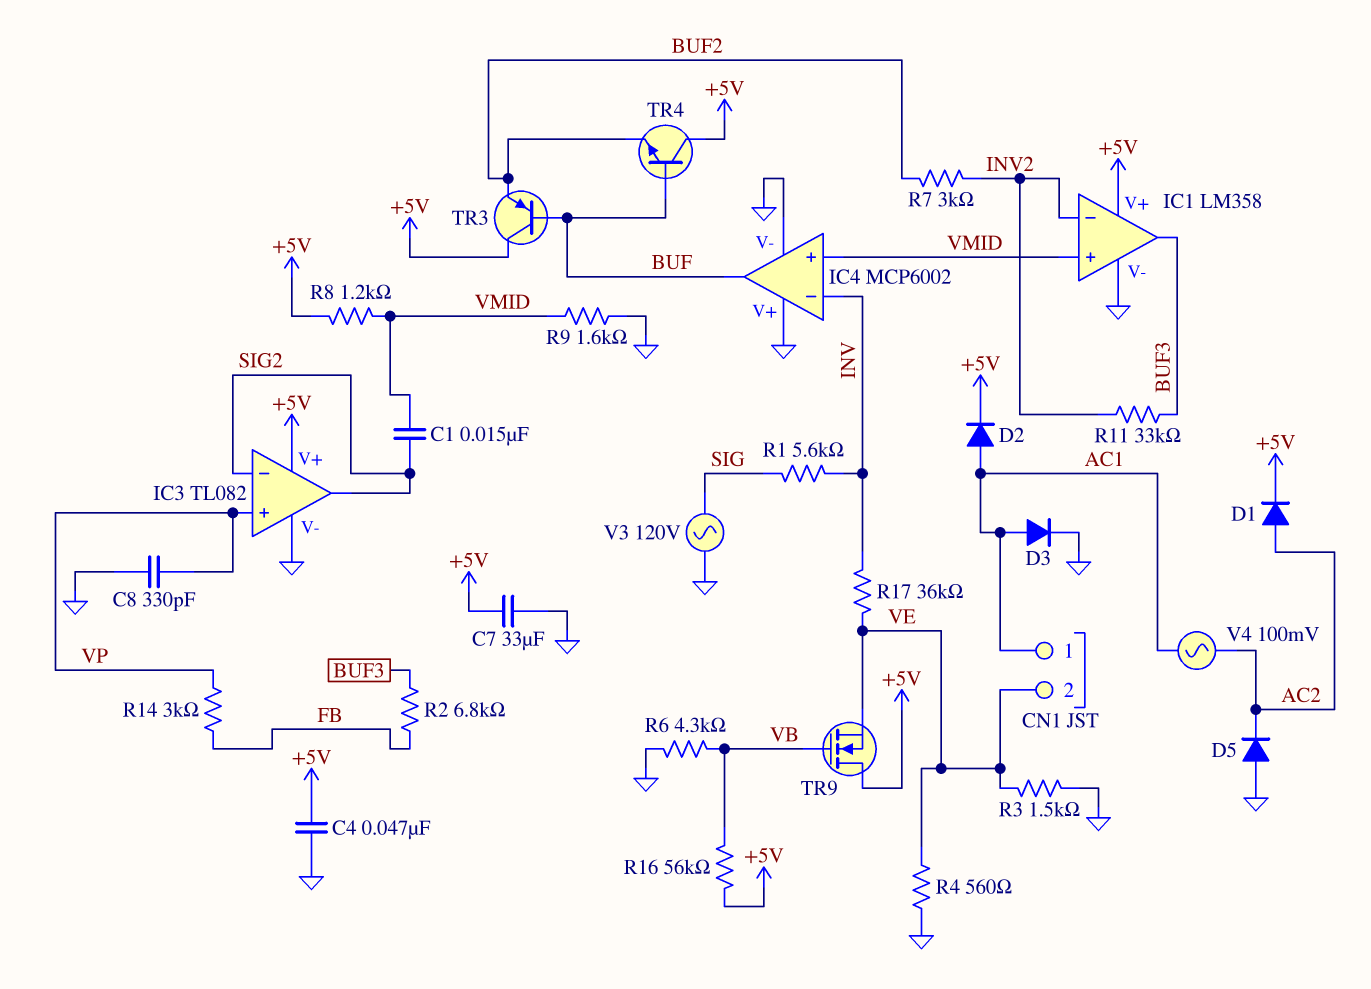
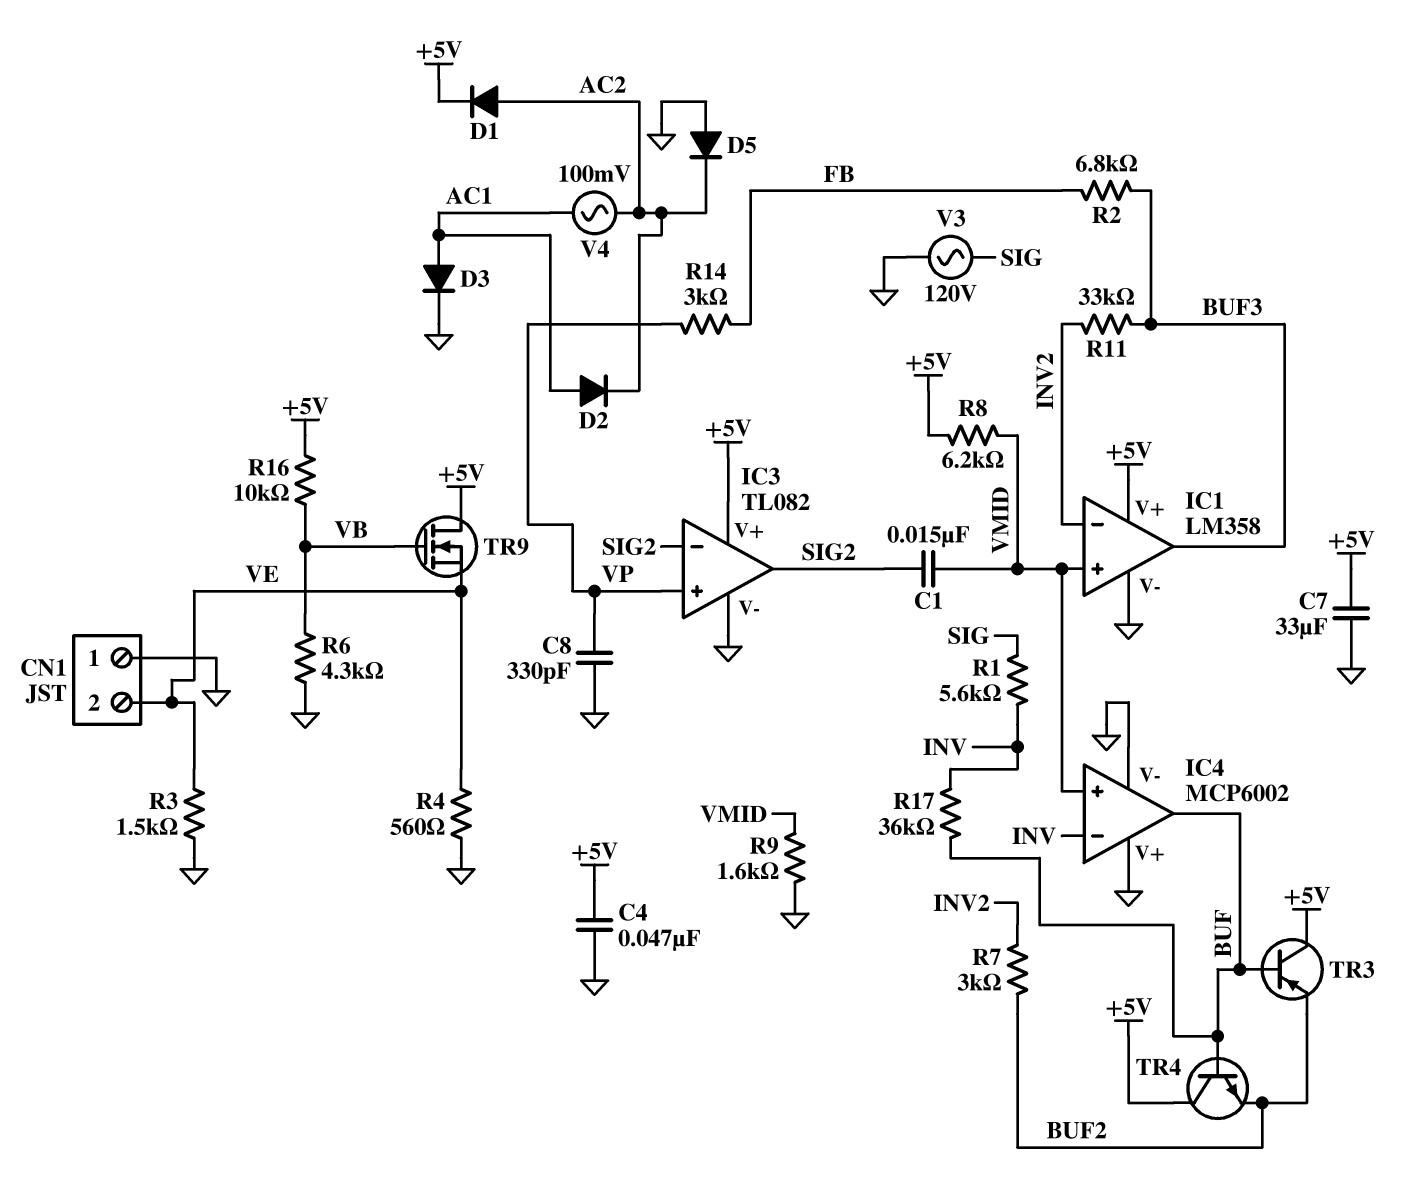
CN1 pin 1: AC1 -> GND
D2: diode (A AC1, K +5V) -> diode (A AC1, K AC2)
R8: 1.2k (+5V, VMID) -> 6.2k (+5V, VMID)
R16: 56k (+5V, VB) -> 10k (+5V, VB)
R17: 36k (INV, VE) -> 36k (BUF, INV)

